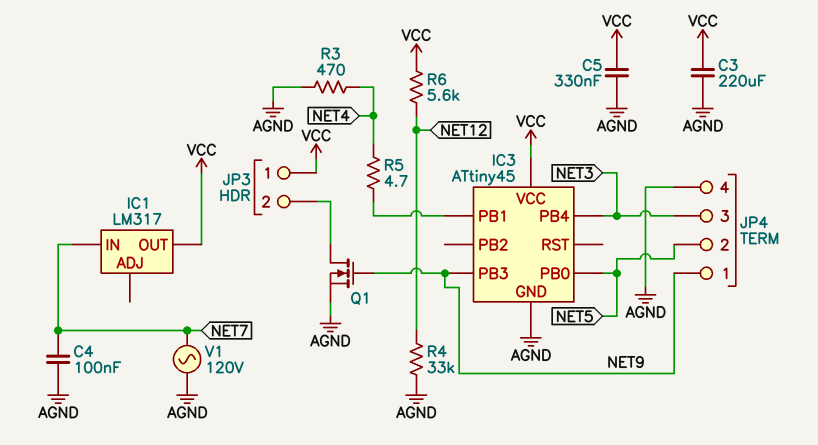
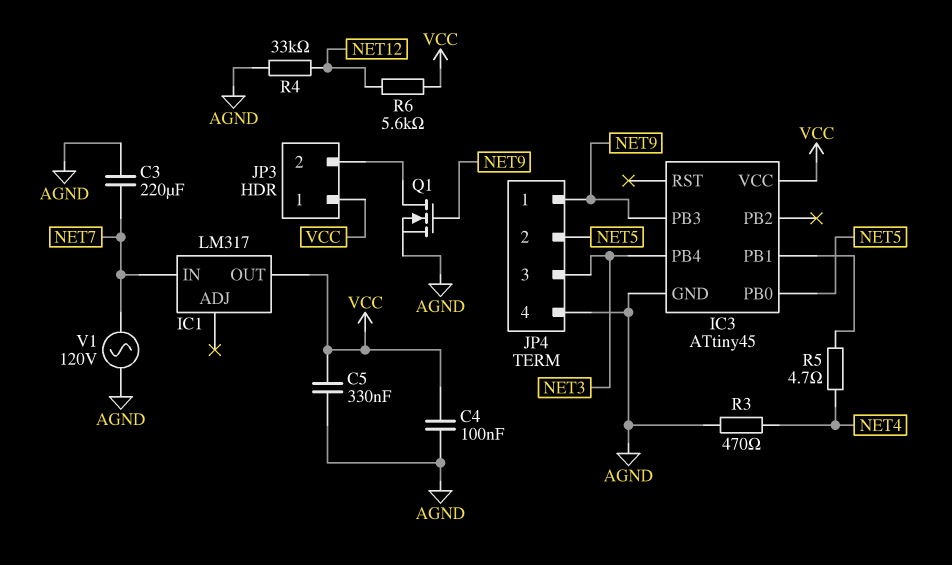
C3: 220uF (AGND, VCC) -> 220uF (AGND, NET7)
C4: 100nF (AGND, NET7) -> 100nF (AGND, VCC)

